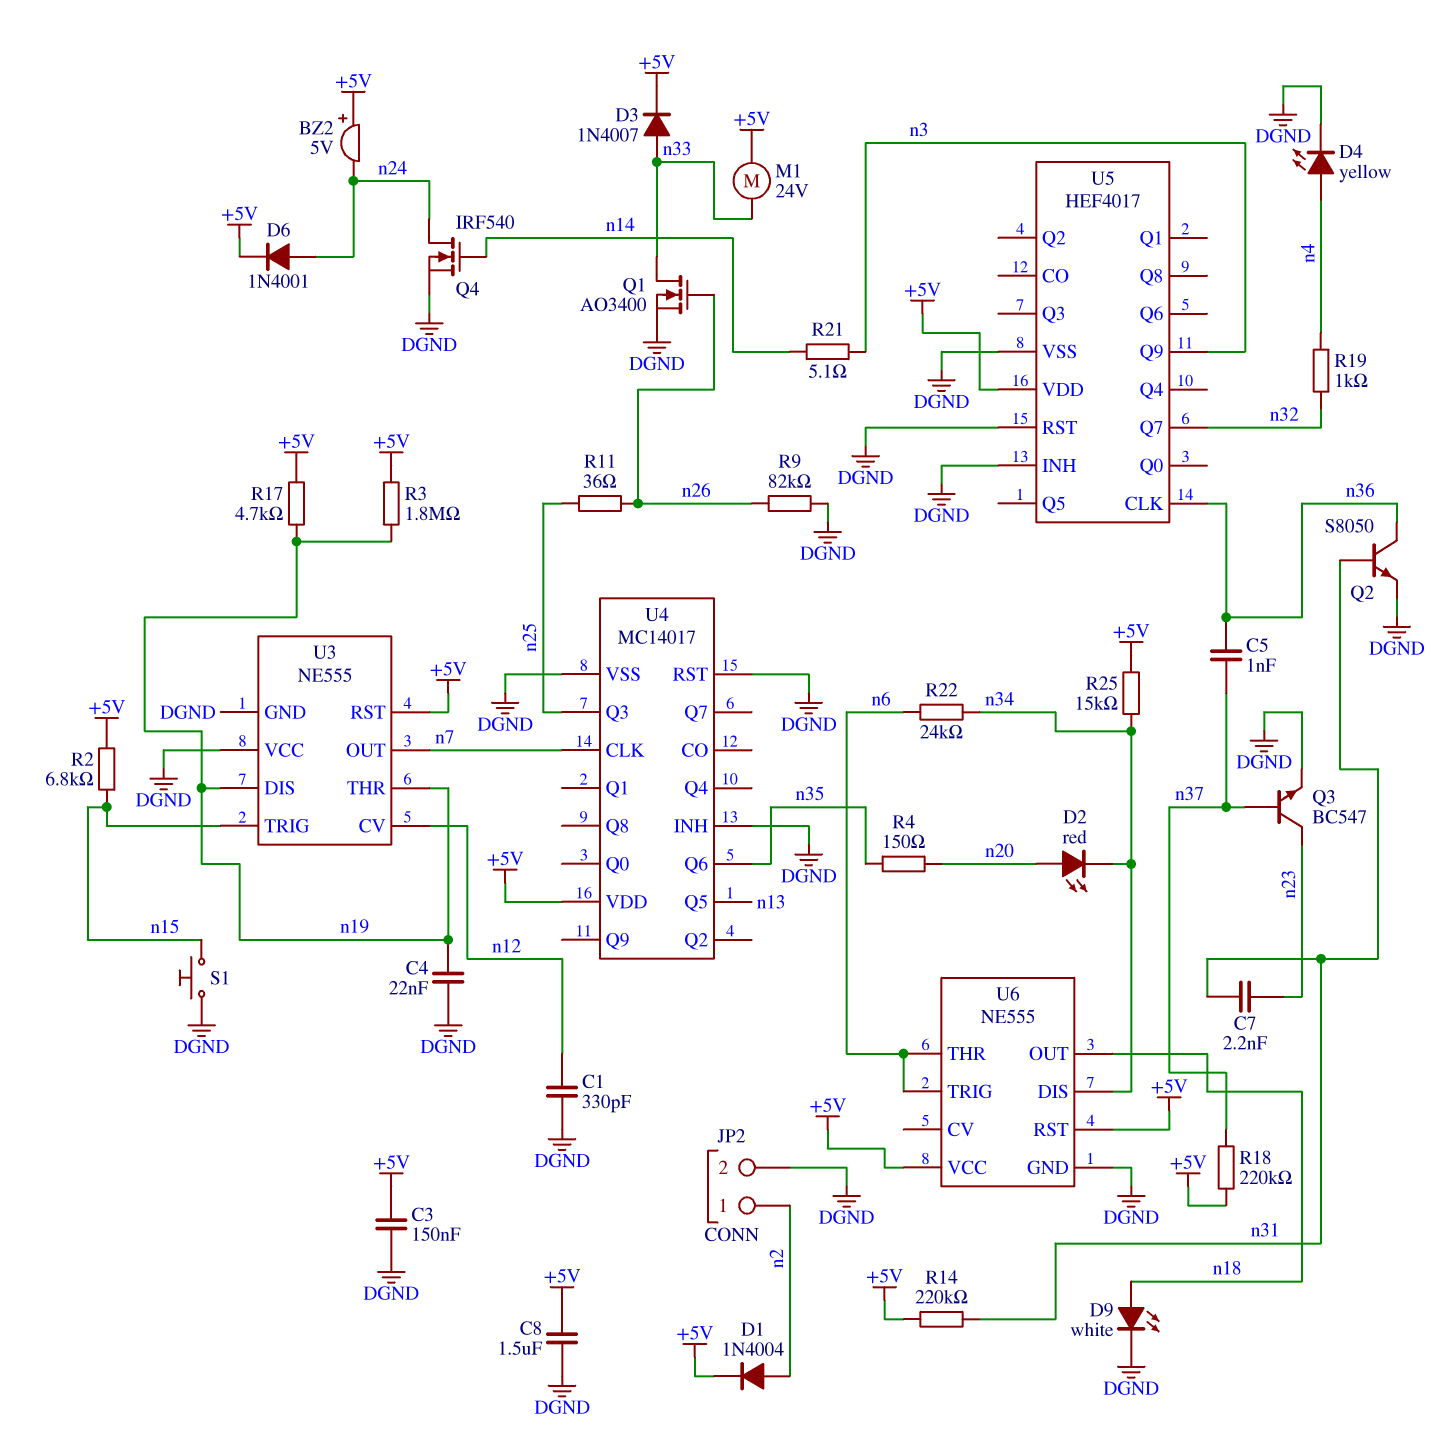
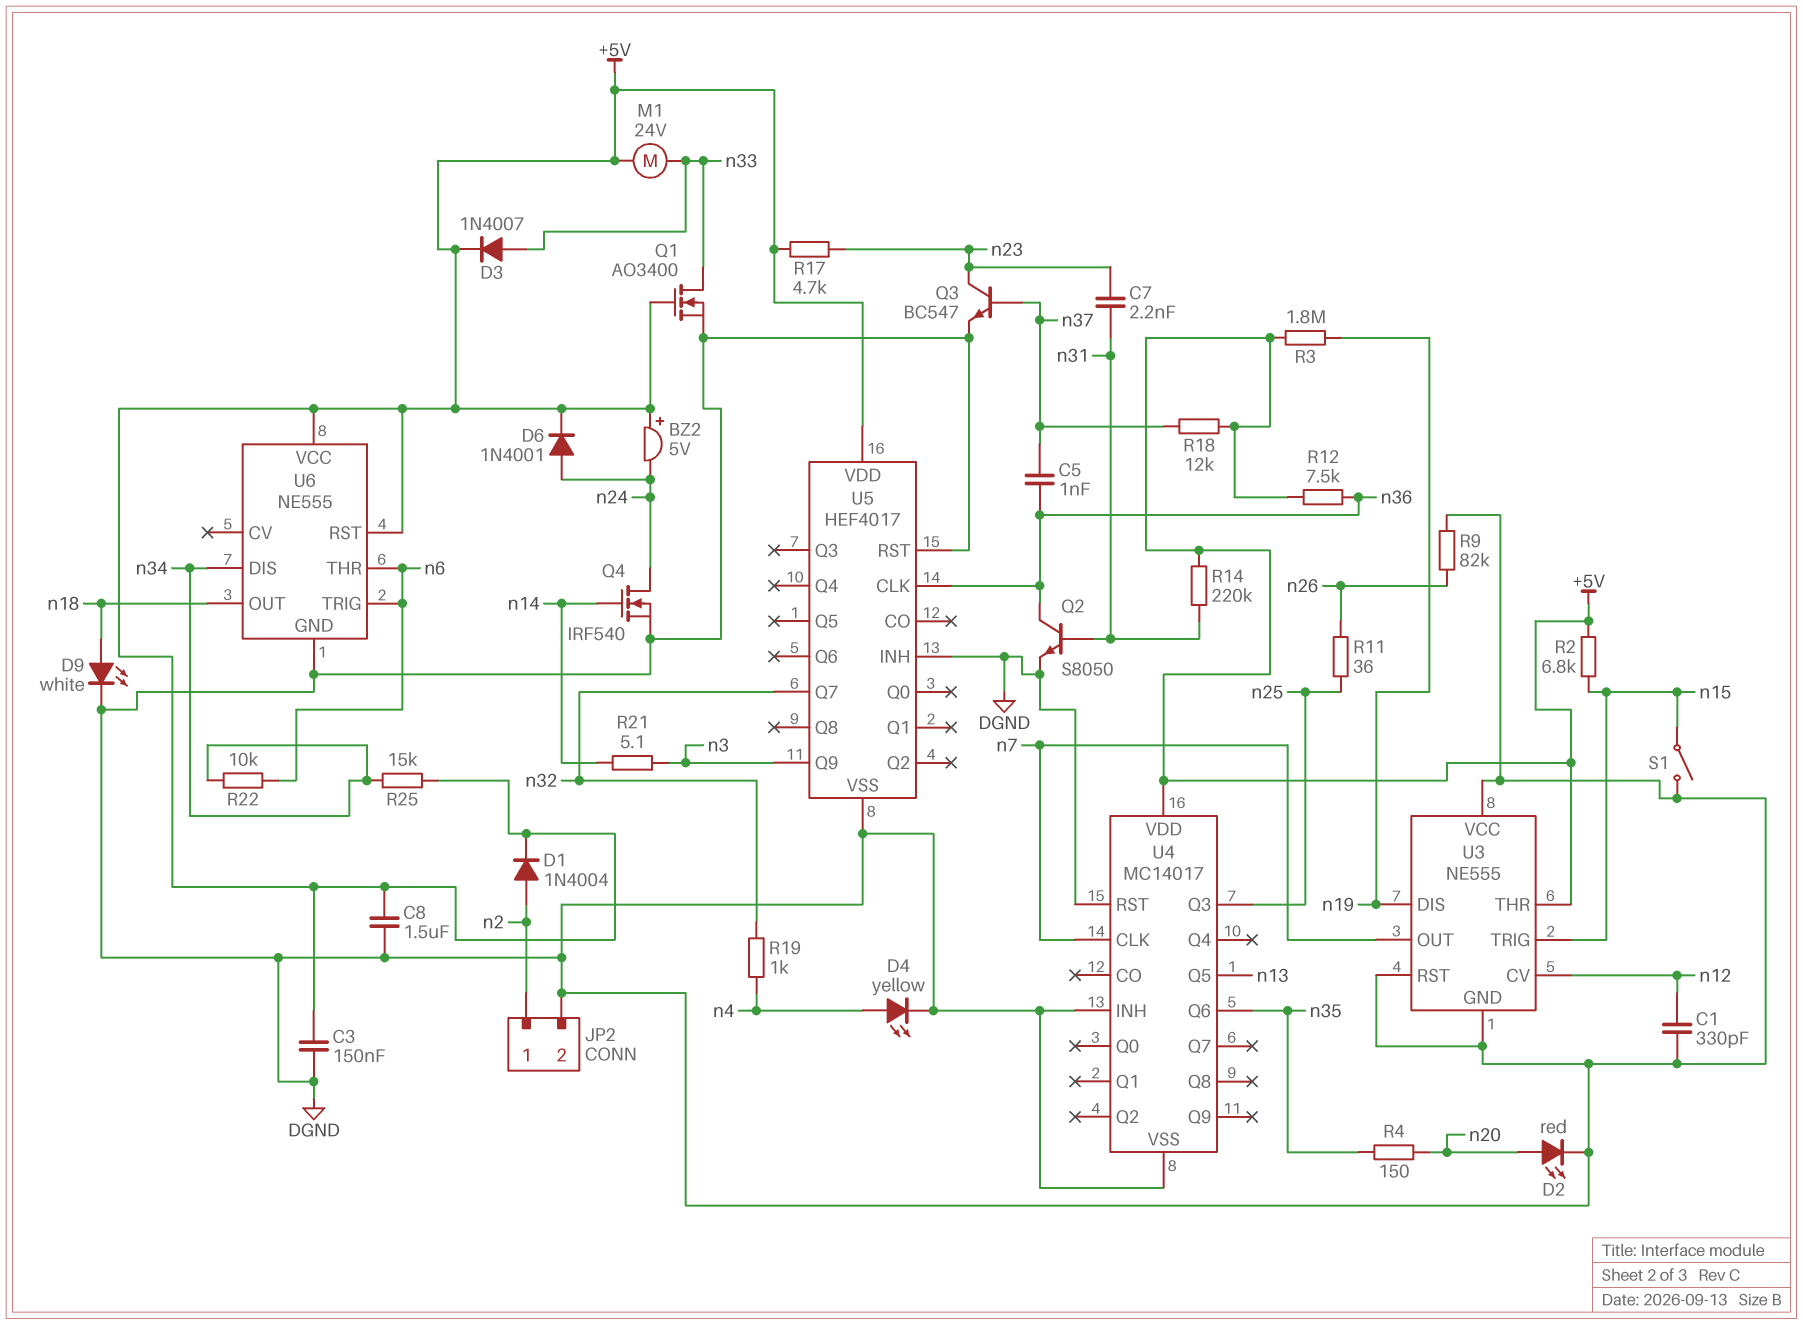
C4: 22nF (DGND, n19) -> none
D2: LED red (A n20, K n34) -> LED red (A n20, K DGND)
Q1: NMOS AO3400 (G n26, D n33, S DGND) -> NMOS AO3400 (G +5V, D n33, S DGND)
R12: none -> 7.5k (+5V, n36)
R17: 4.7k (+5V, n19) -> 4.7k (+5V, n23)
R18: 220k (+5V, n37) -> 12k (+5V, n37)
R22: 24k (n6, n34) -> 10k (n6, n34)
S1: button (DGND, n15) -> switch (DGND, n15)
U3 pin RST: +5V -> DGND
U3 pin THR: n19 -> +5V

